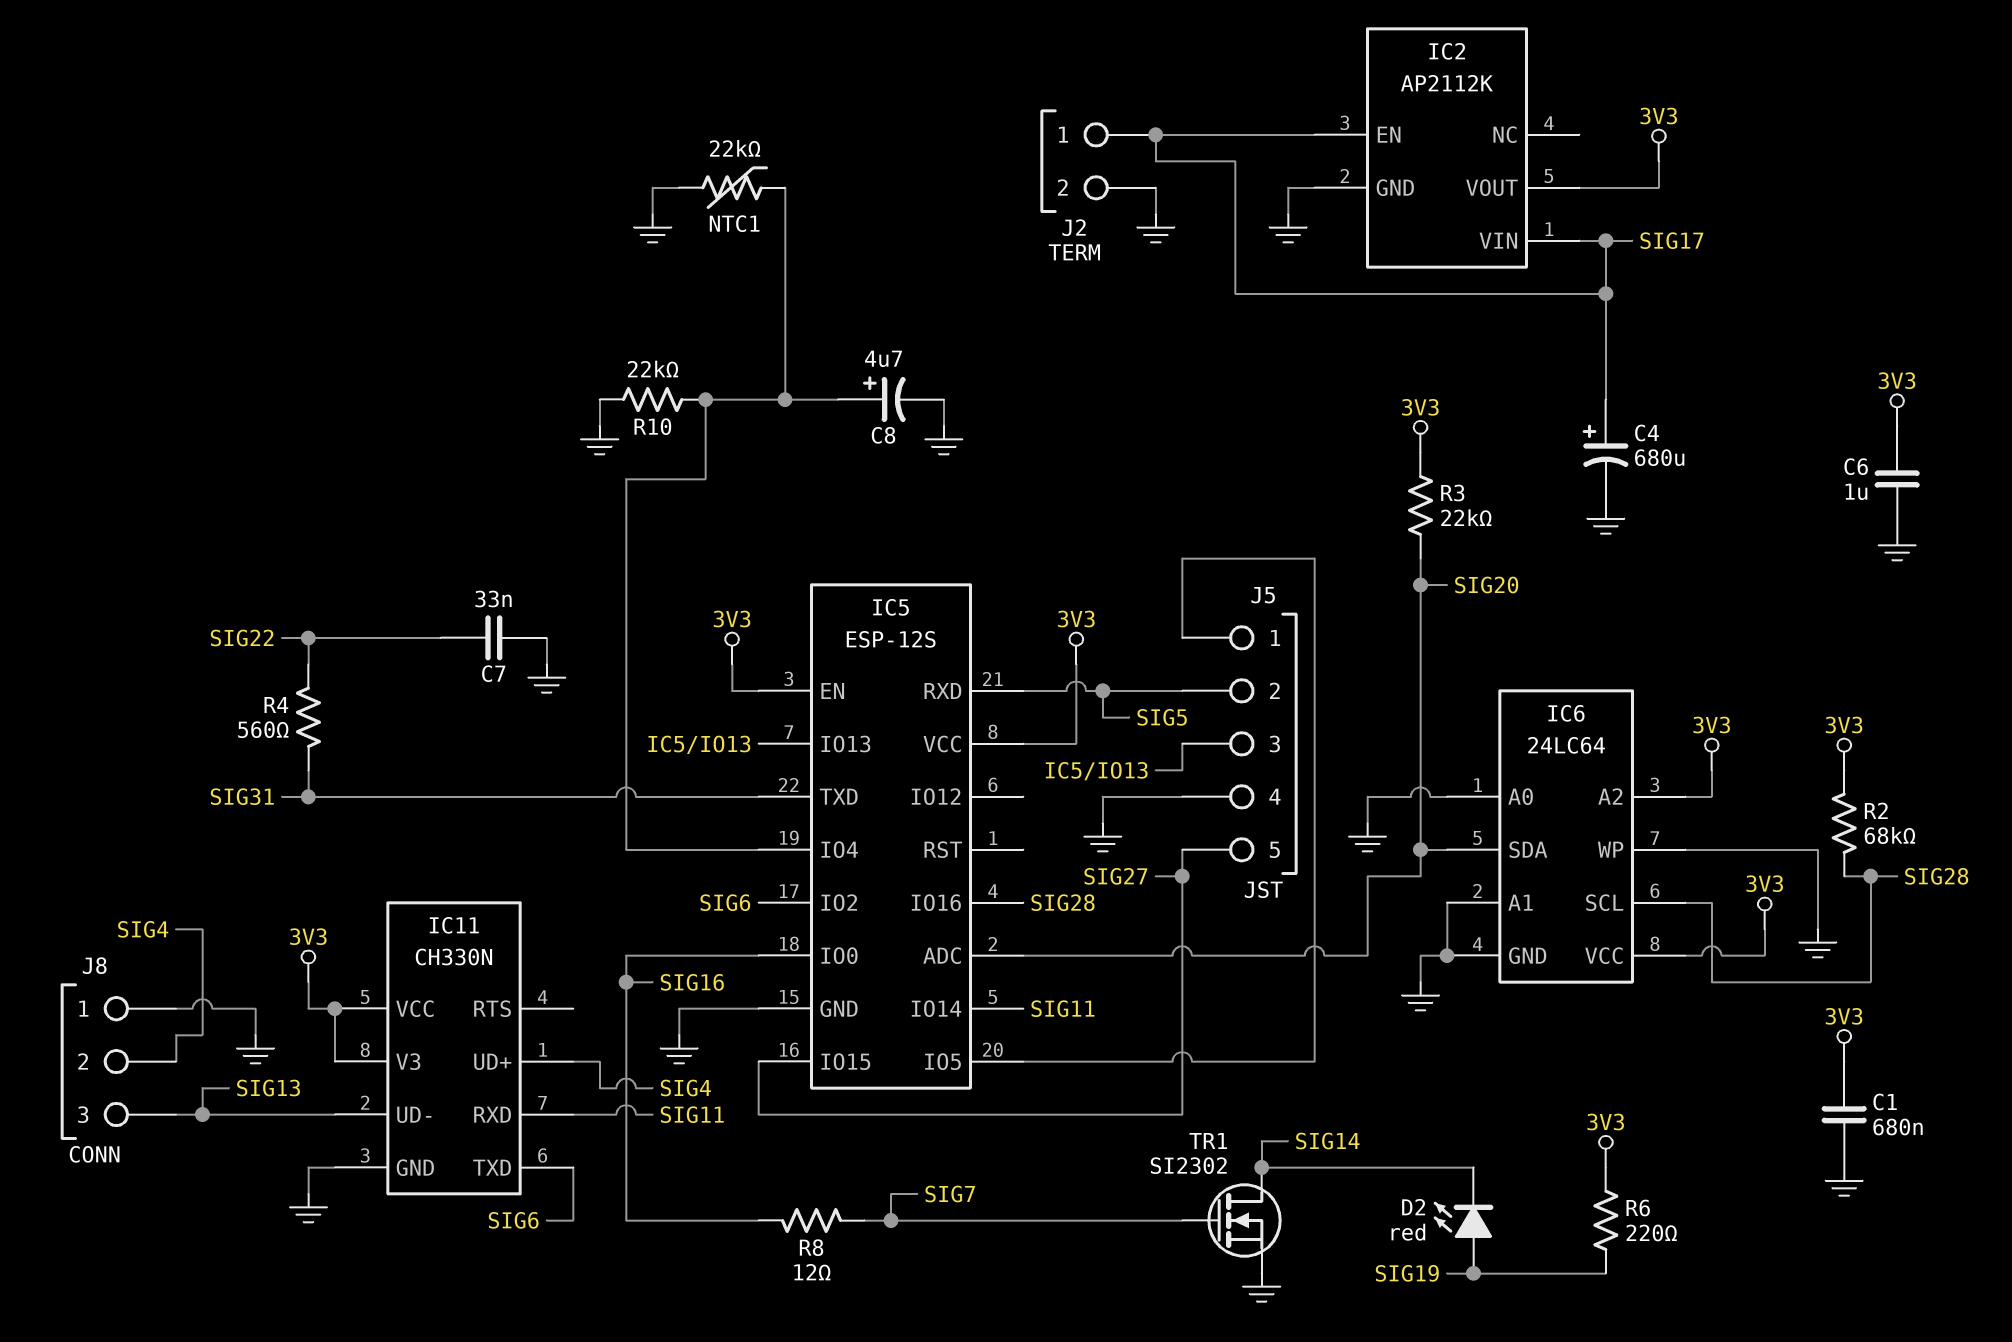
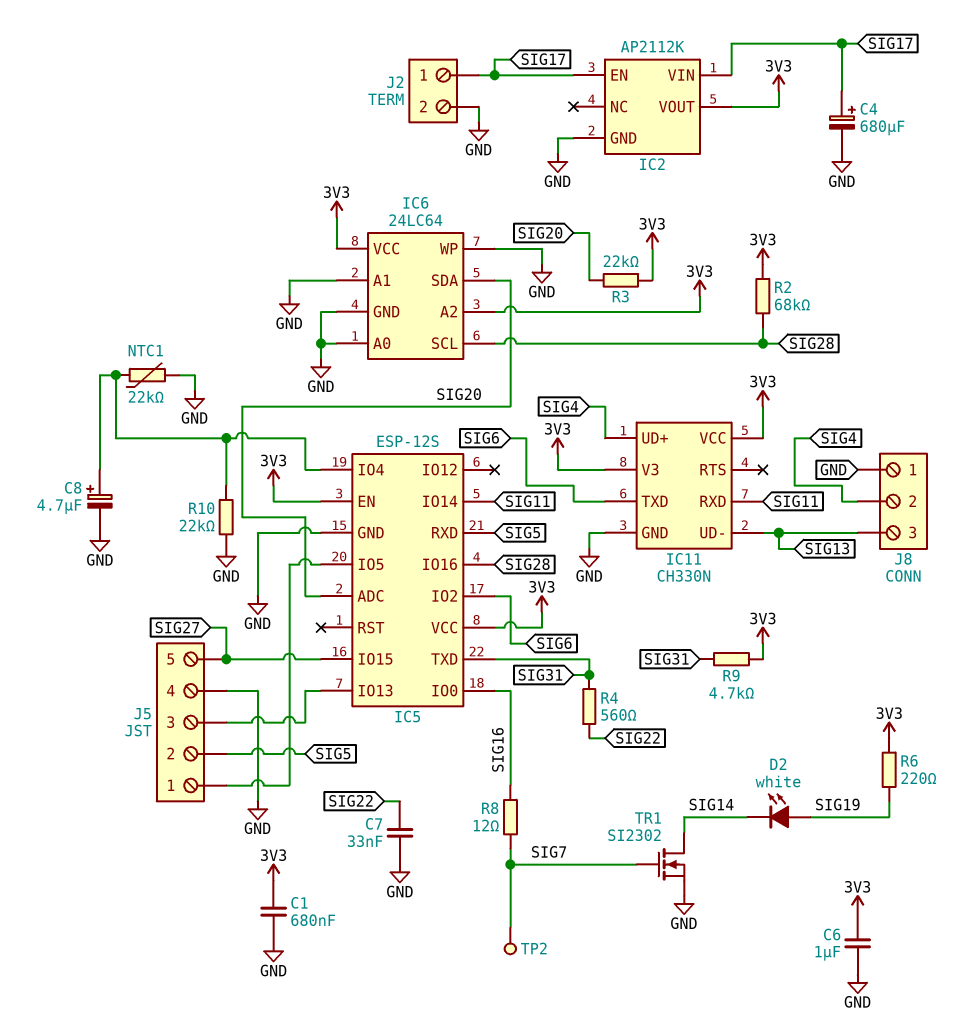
D2: LED red (A SIG19, K SIG14) -> LED white (A SIG19, K SIG14)
R9: none -> 4.7k (3V3, SIG31)
TP2: none -> test point (SIG7)

